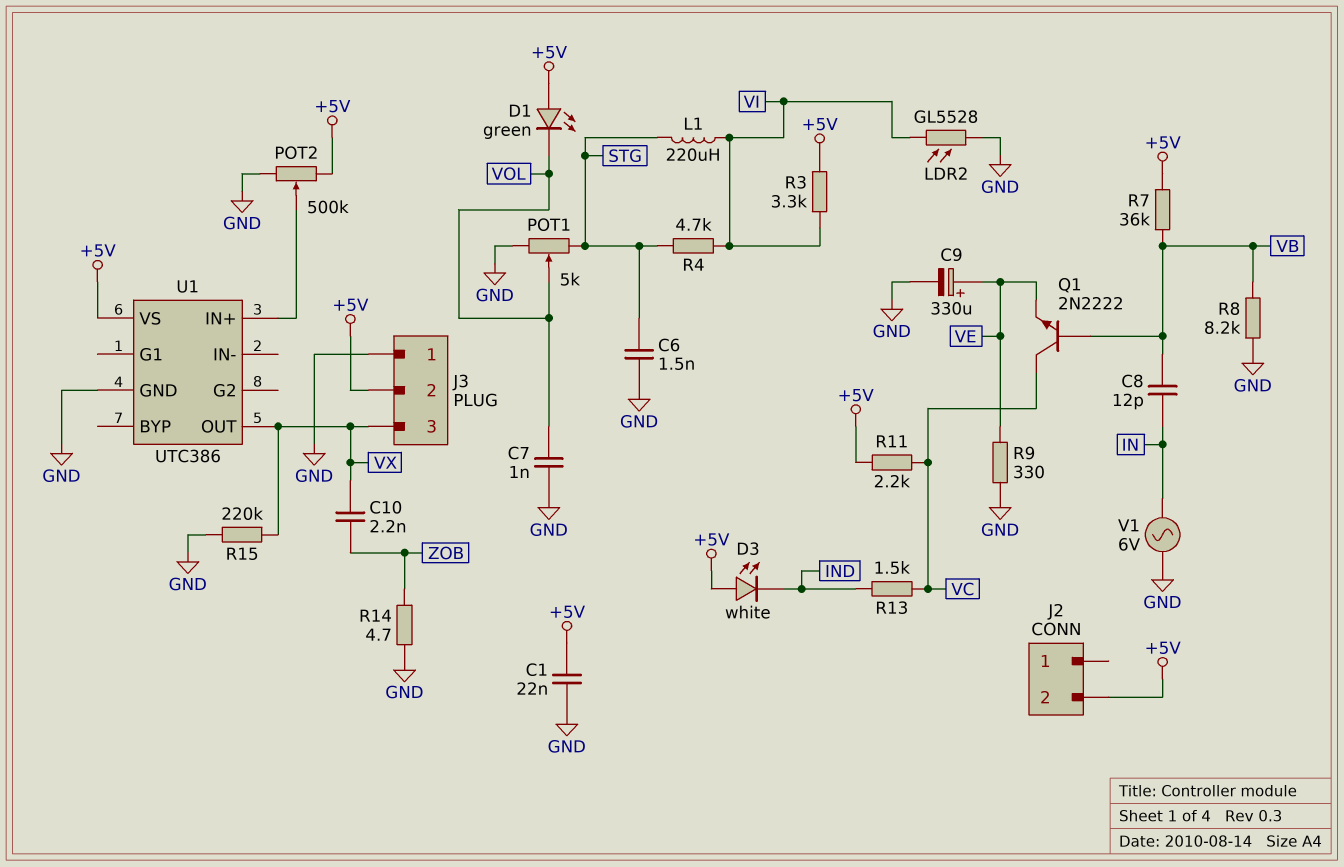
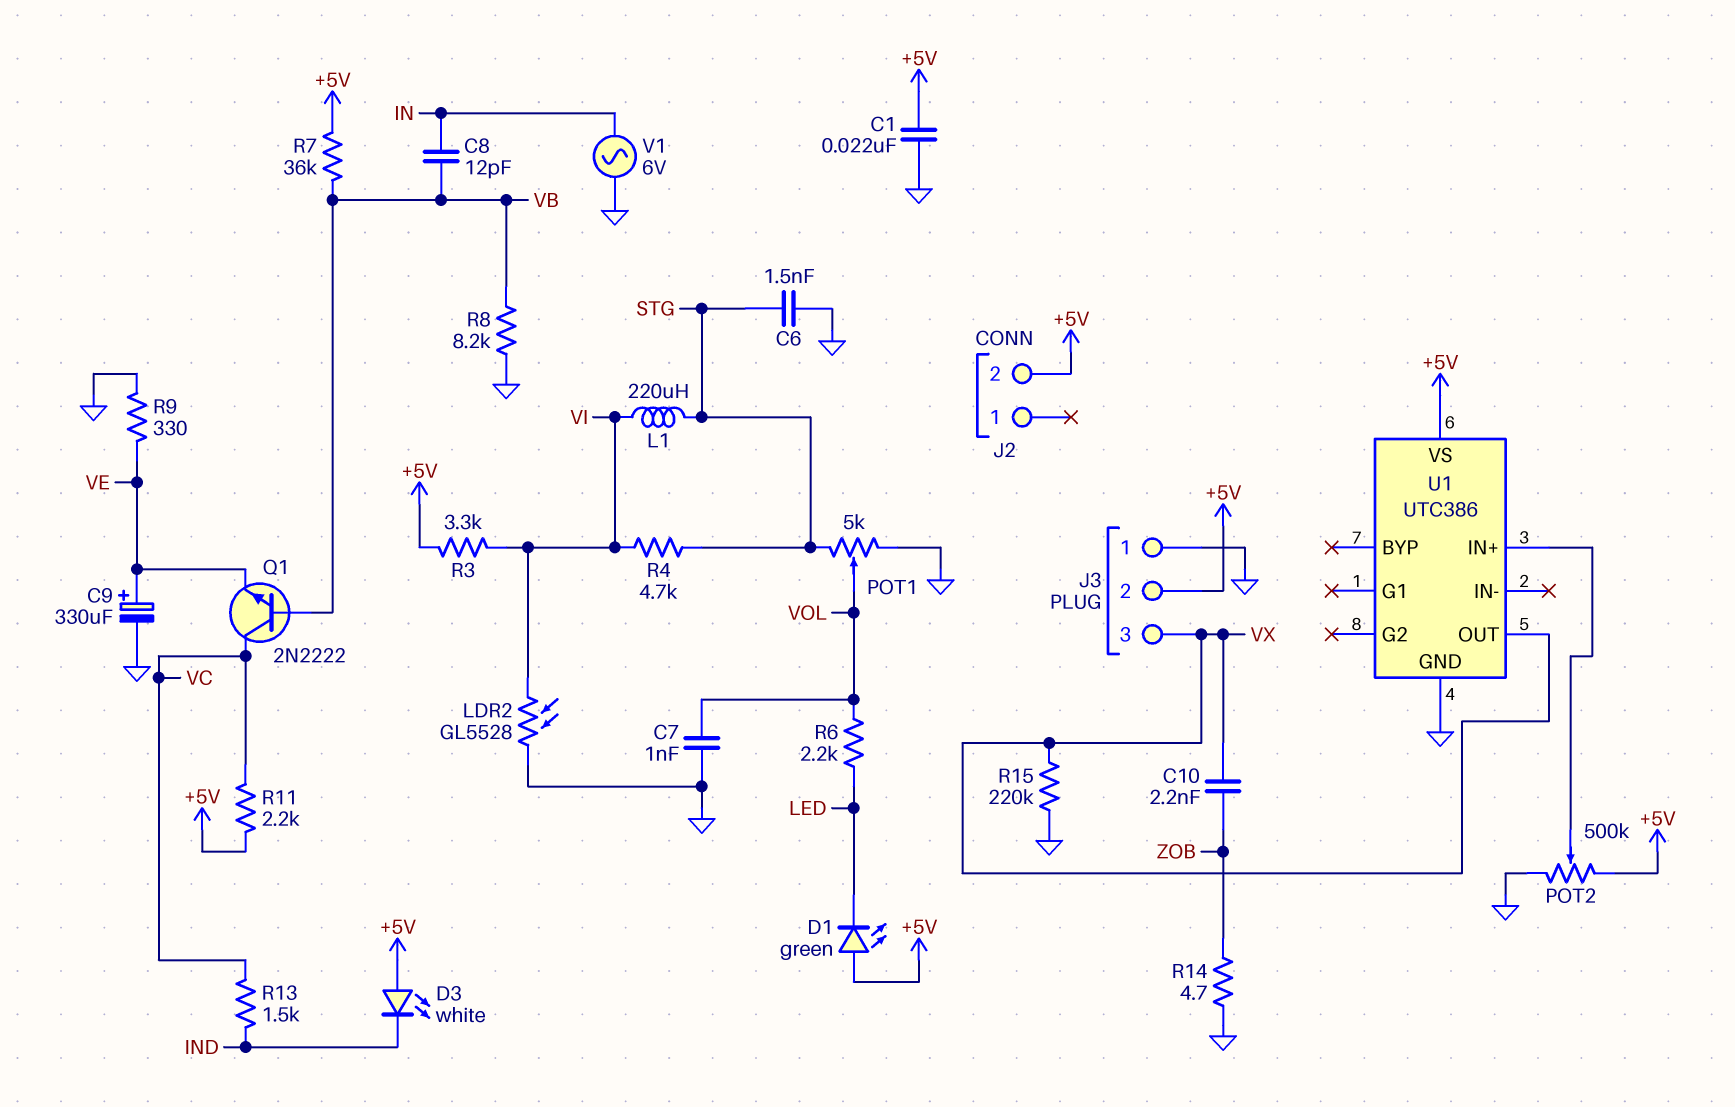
D1: LED green (A +5V, K VOL) -> LED green (A +5V, K LED)
R6: none -> 2.2k (LED, VOL)

